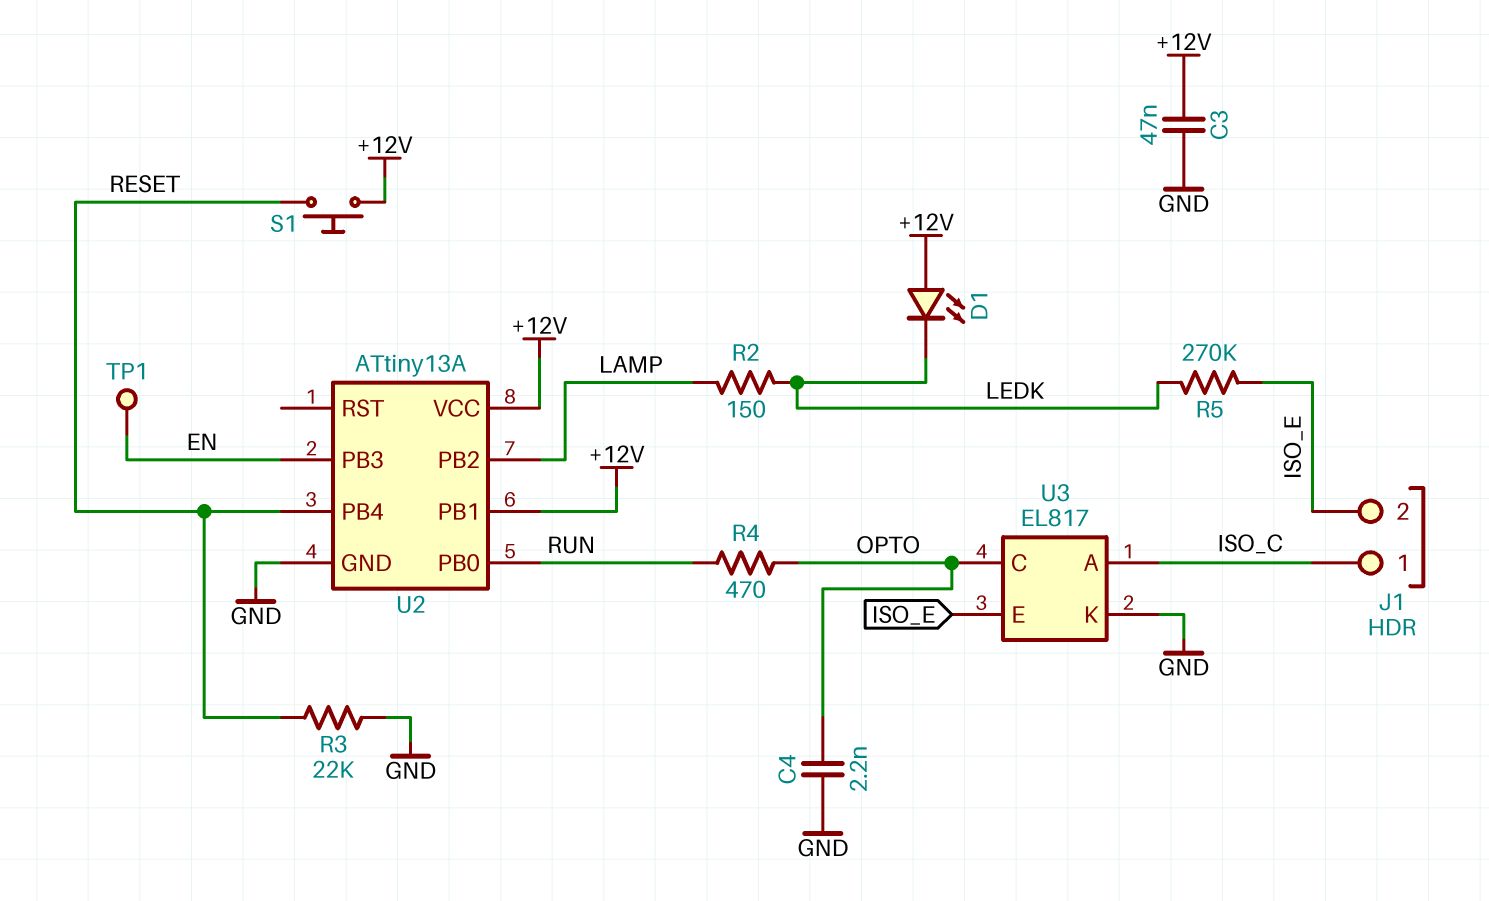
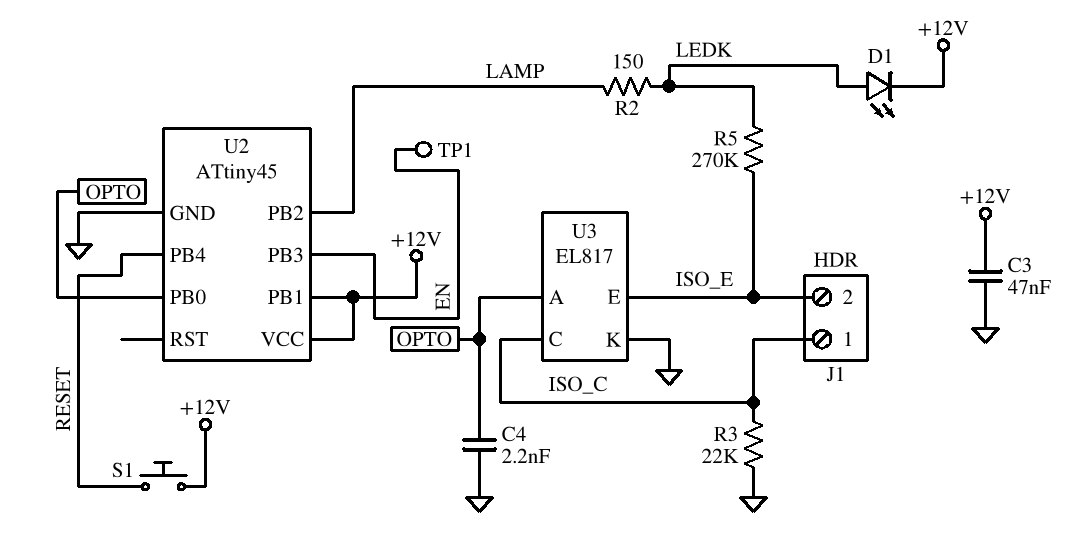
D1: LED (A +12V, K LEDK) -> LED (A LEDK, K +12V)
R3: 22k (GND, RESET) -> 22k (GND, ISO_C)
R4: 470 (OPTO, RUN) -> none
U2: ATtiny13A -> ATtiny45
U2 pin PB0: RUN -> OPTO
U3 pin A: ISO_C -> OPTO
U3 pin C: OPTO -> ISO_C

